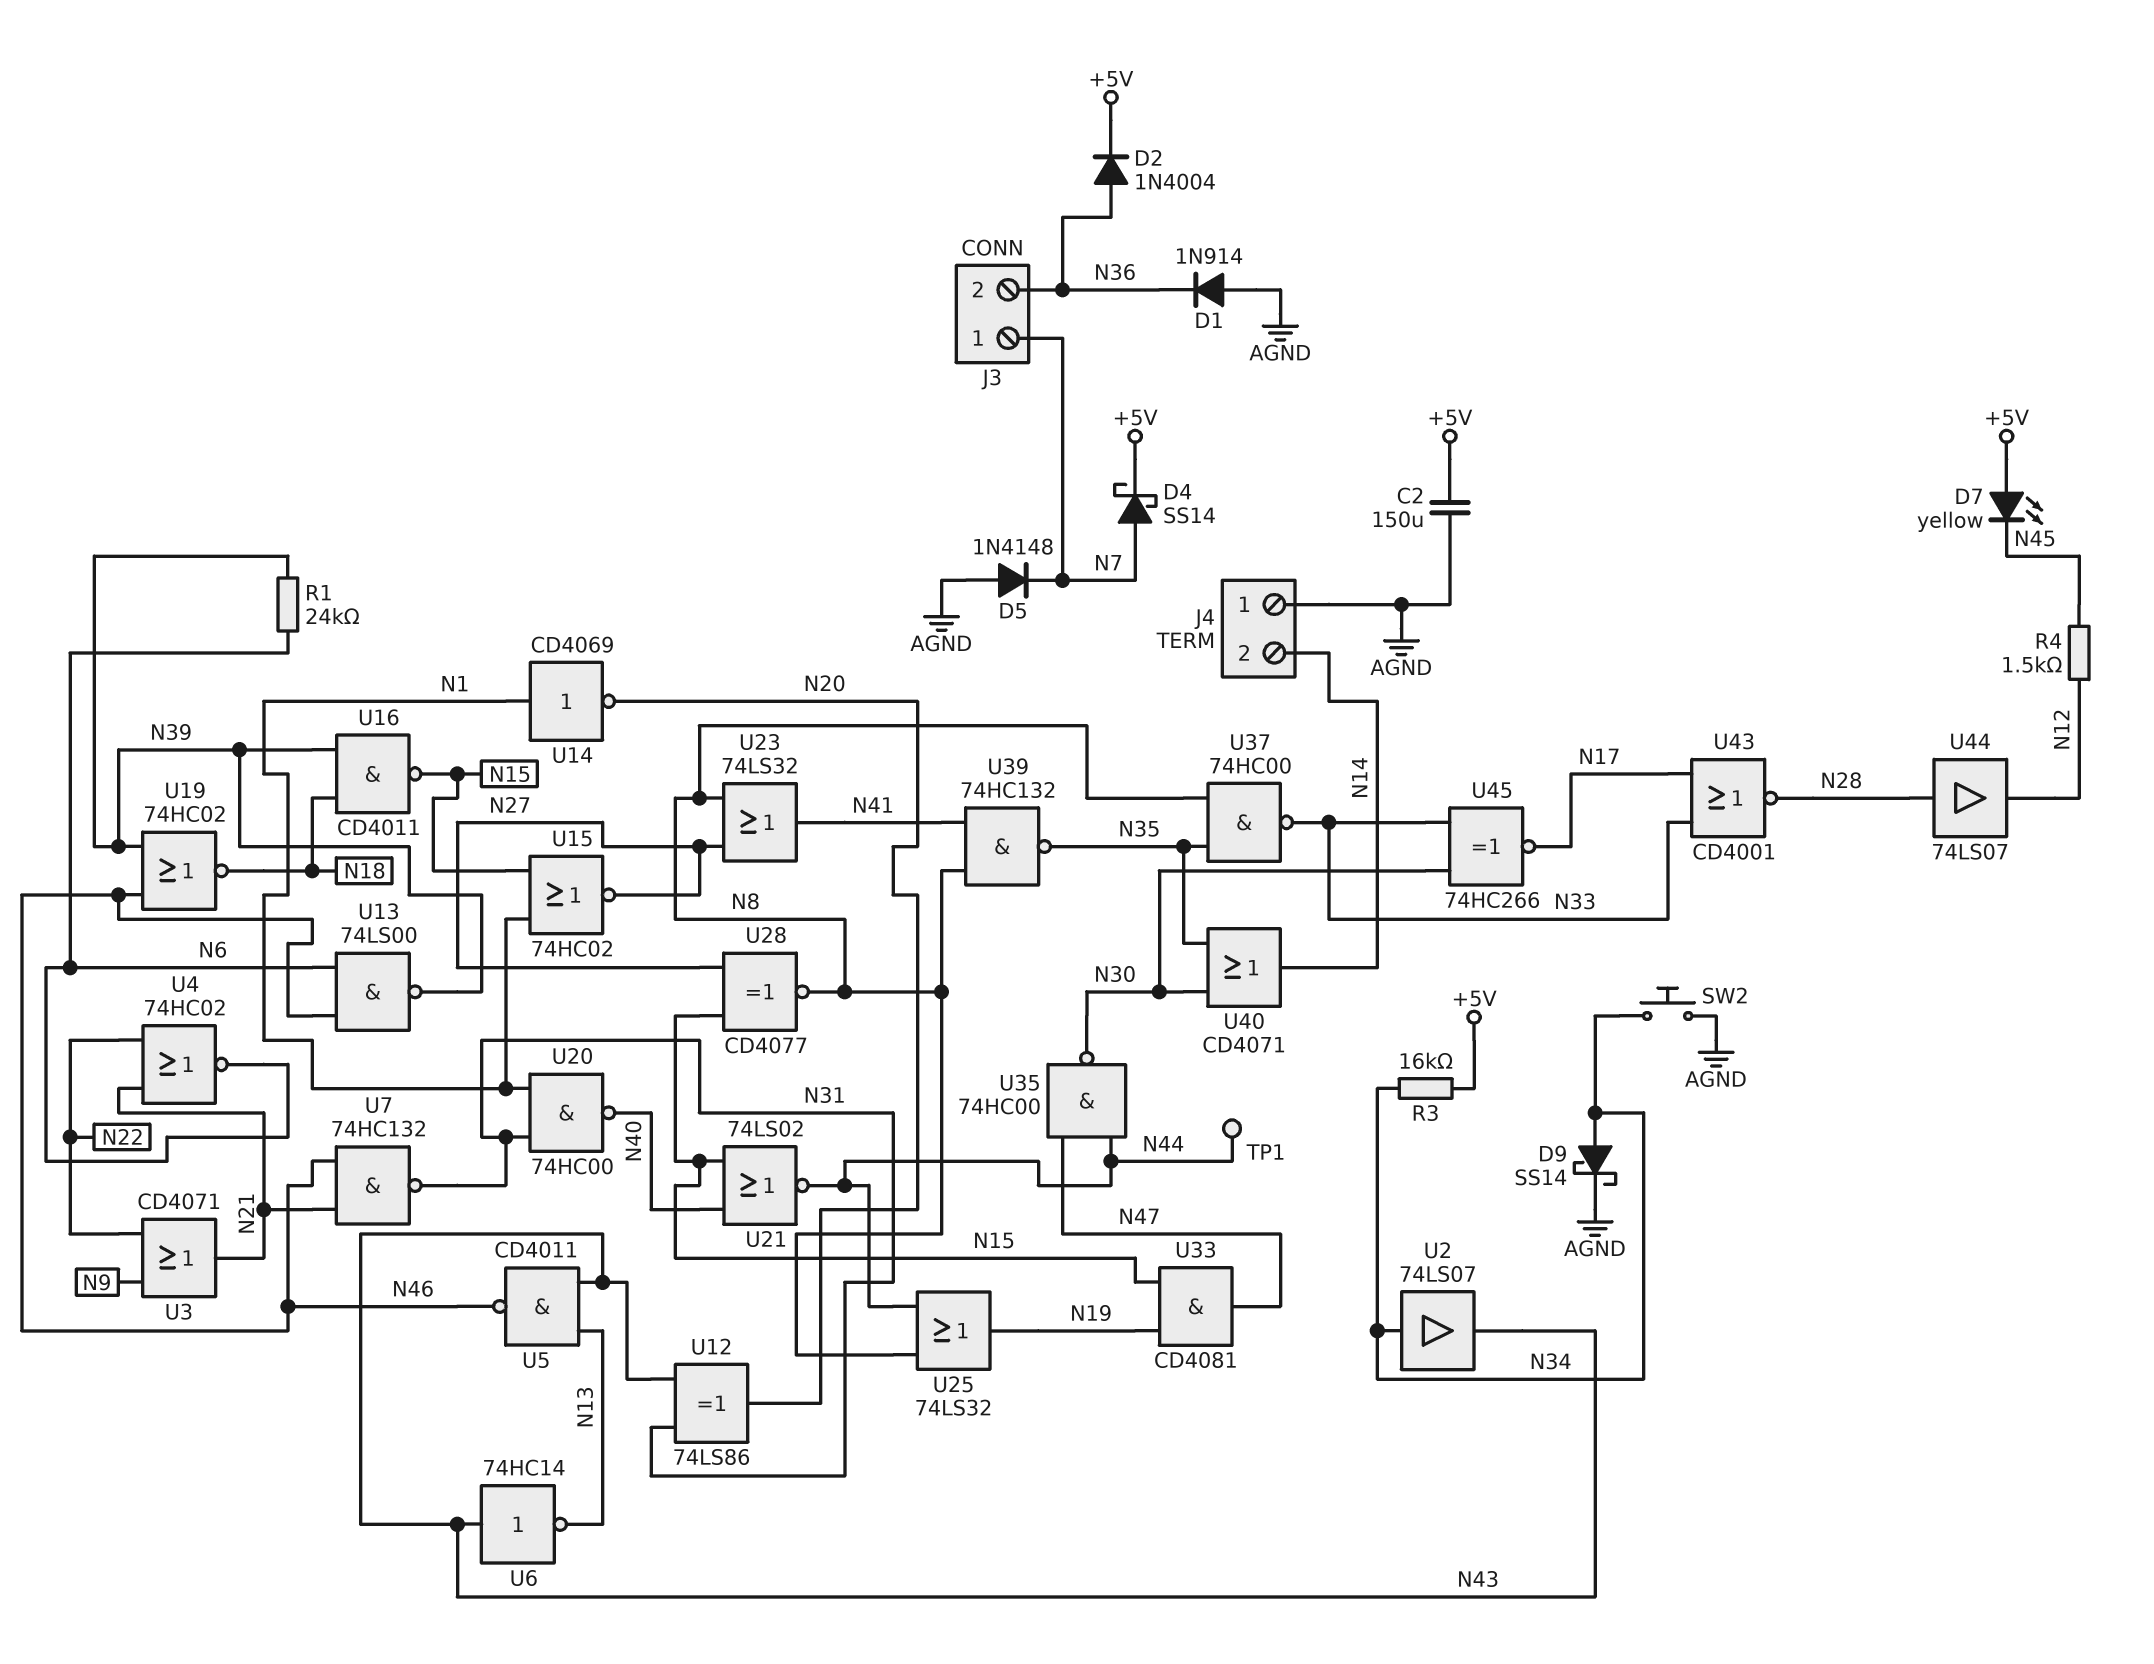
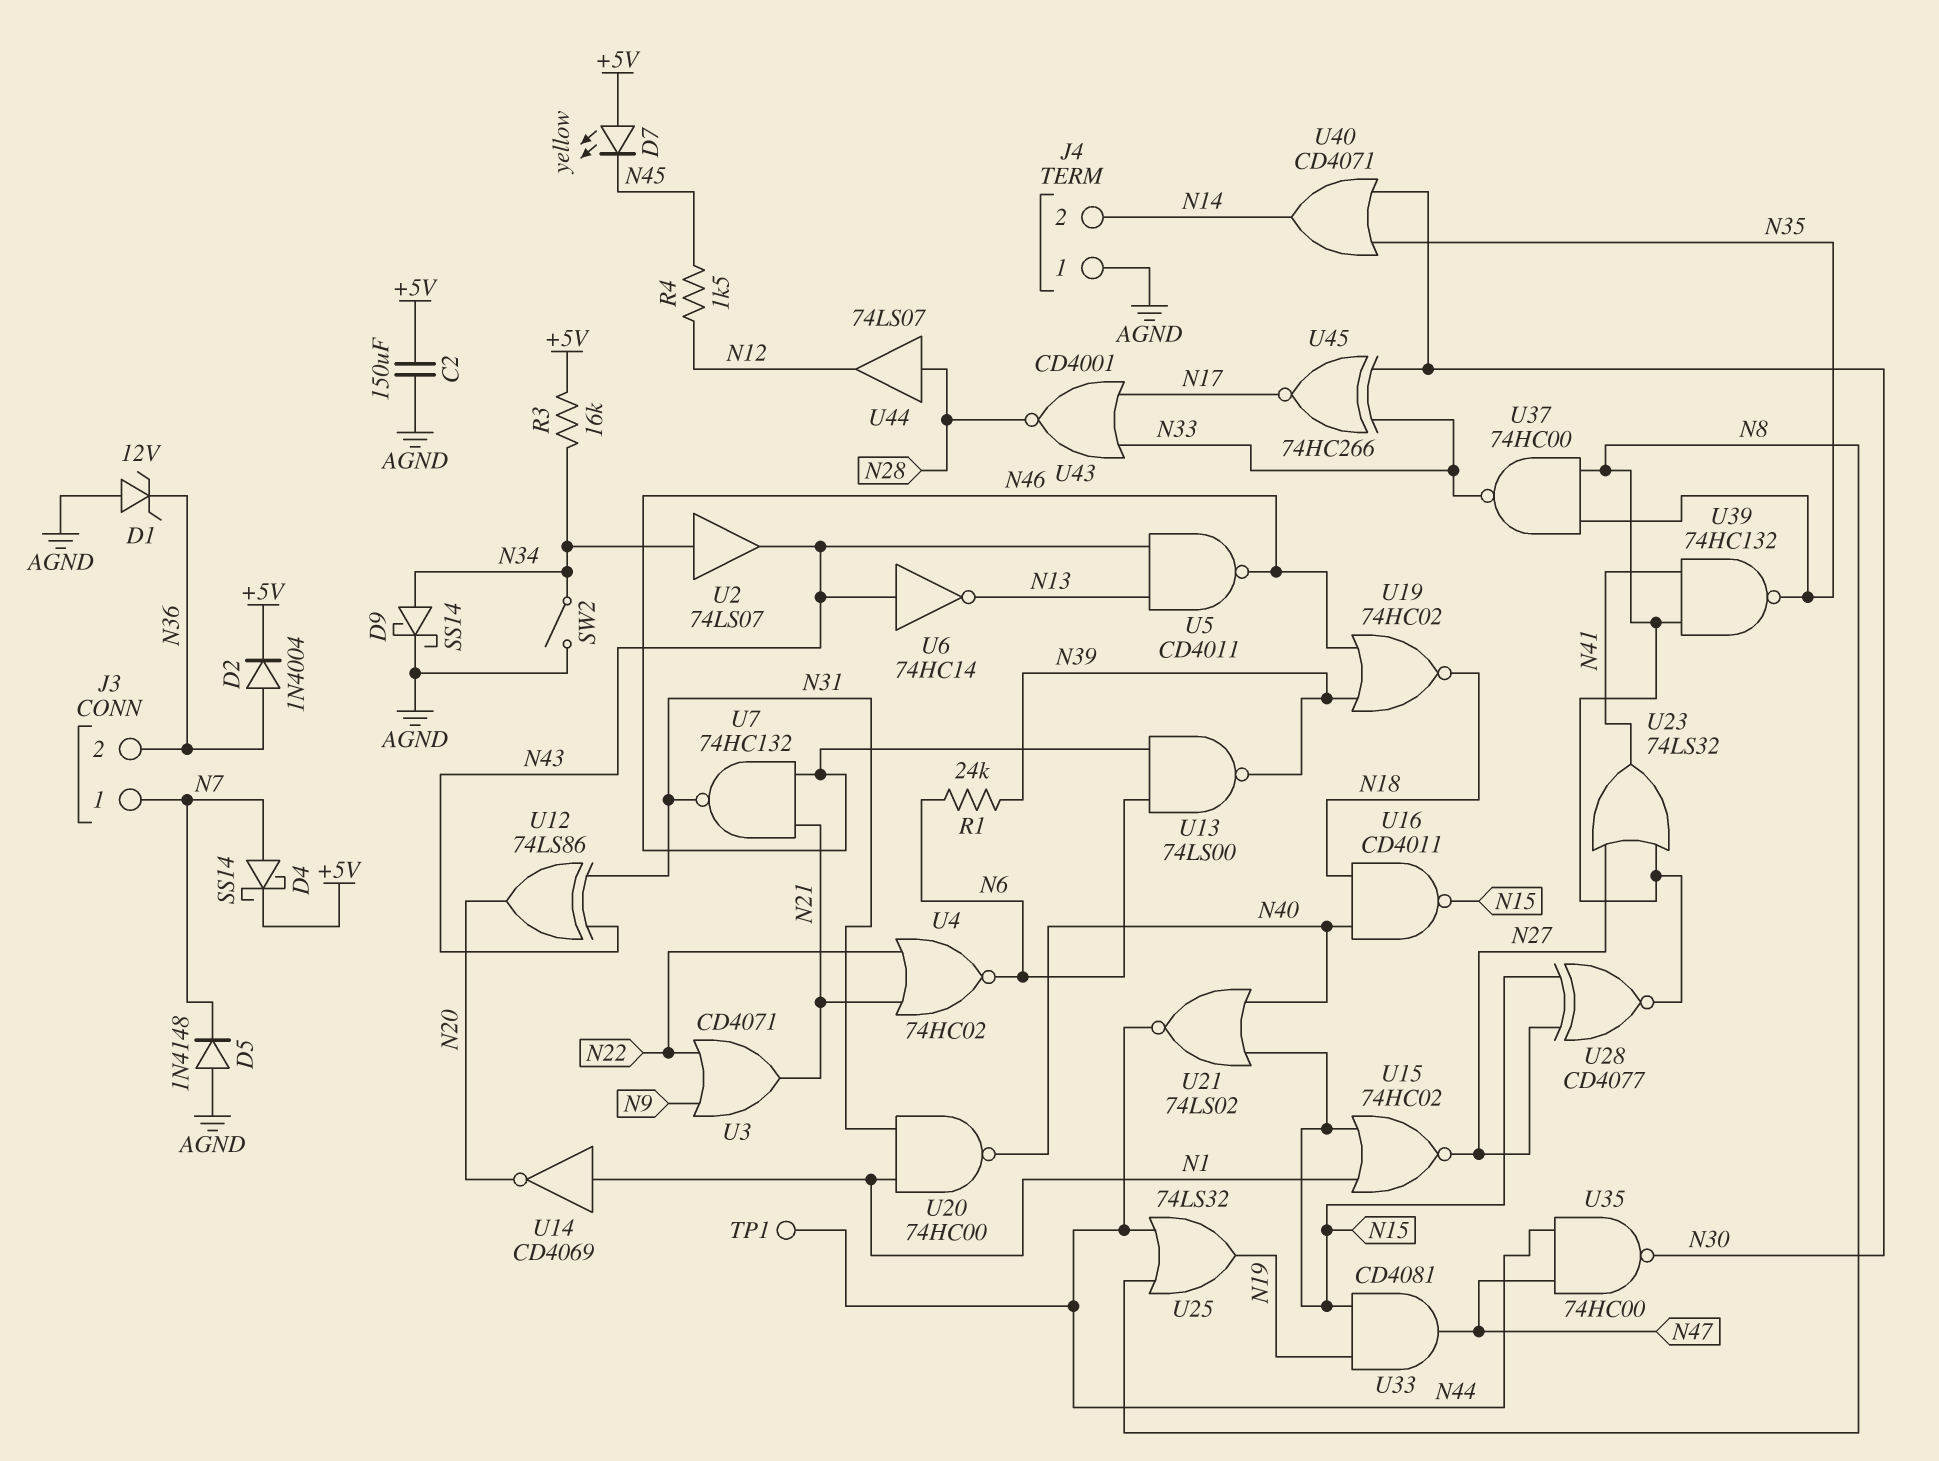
D1: diode 1N914 (A AGND, K N36) -> zener 12V (A AGND, K N36)
SW2: button (AGND, N34) -> switch (AGND, N34)
U16: NAND CD4011 (in N18, in N39, out N15) -> NAND CD4011 (in N18, in N40, out N15)

